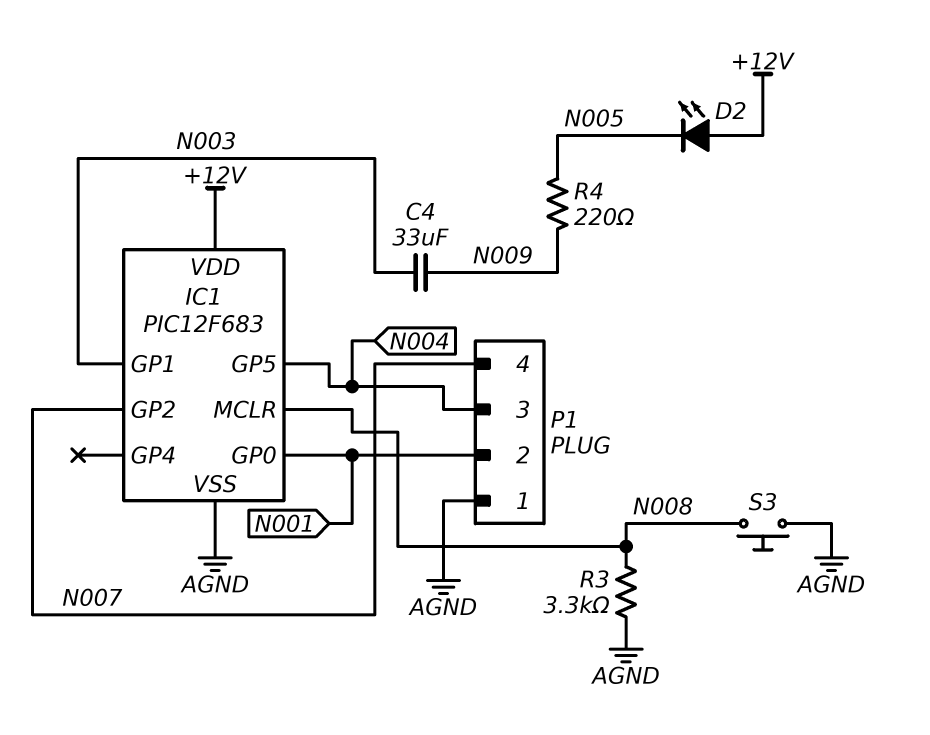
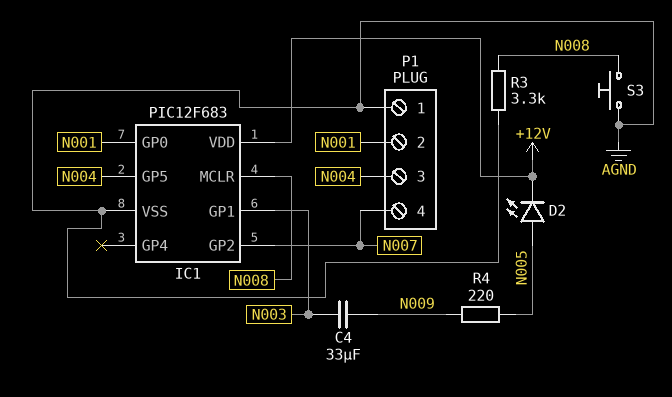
D2: LED (A +12V, K N005) -> LED (A N005, K +12V)

